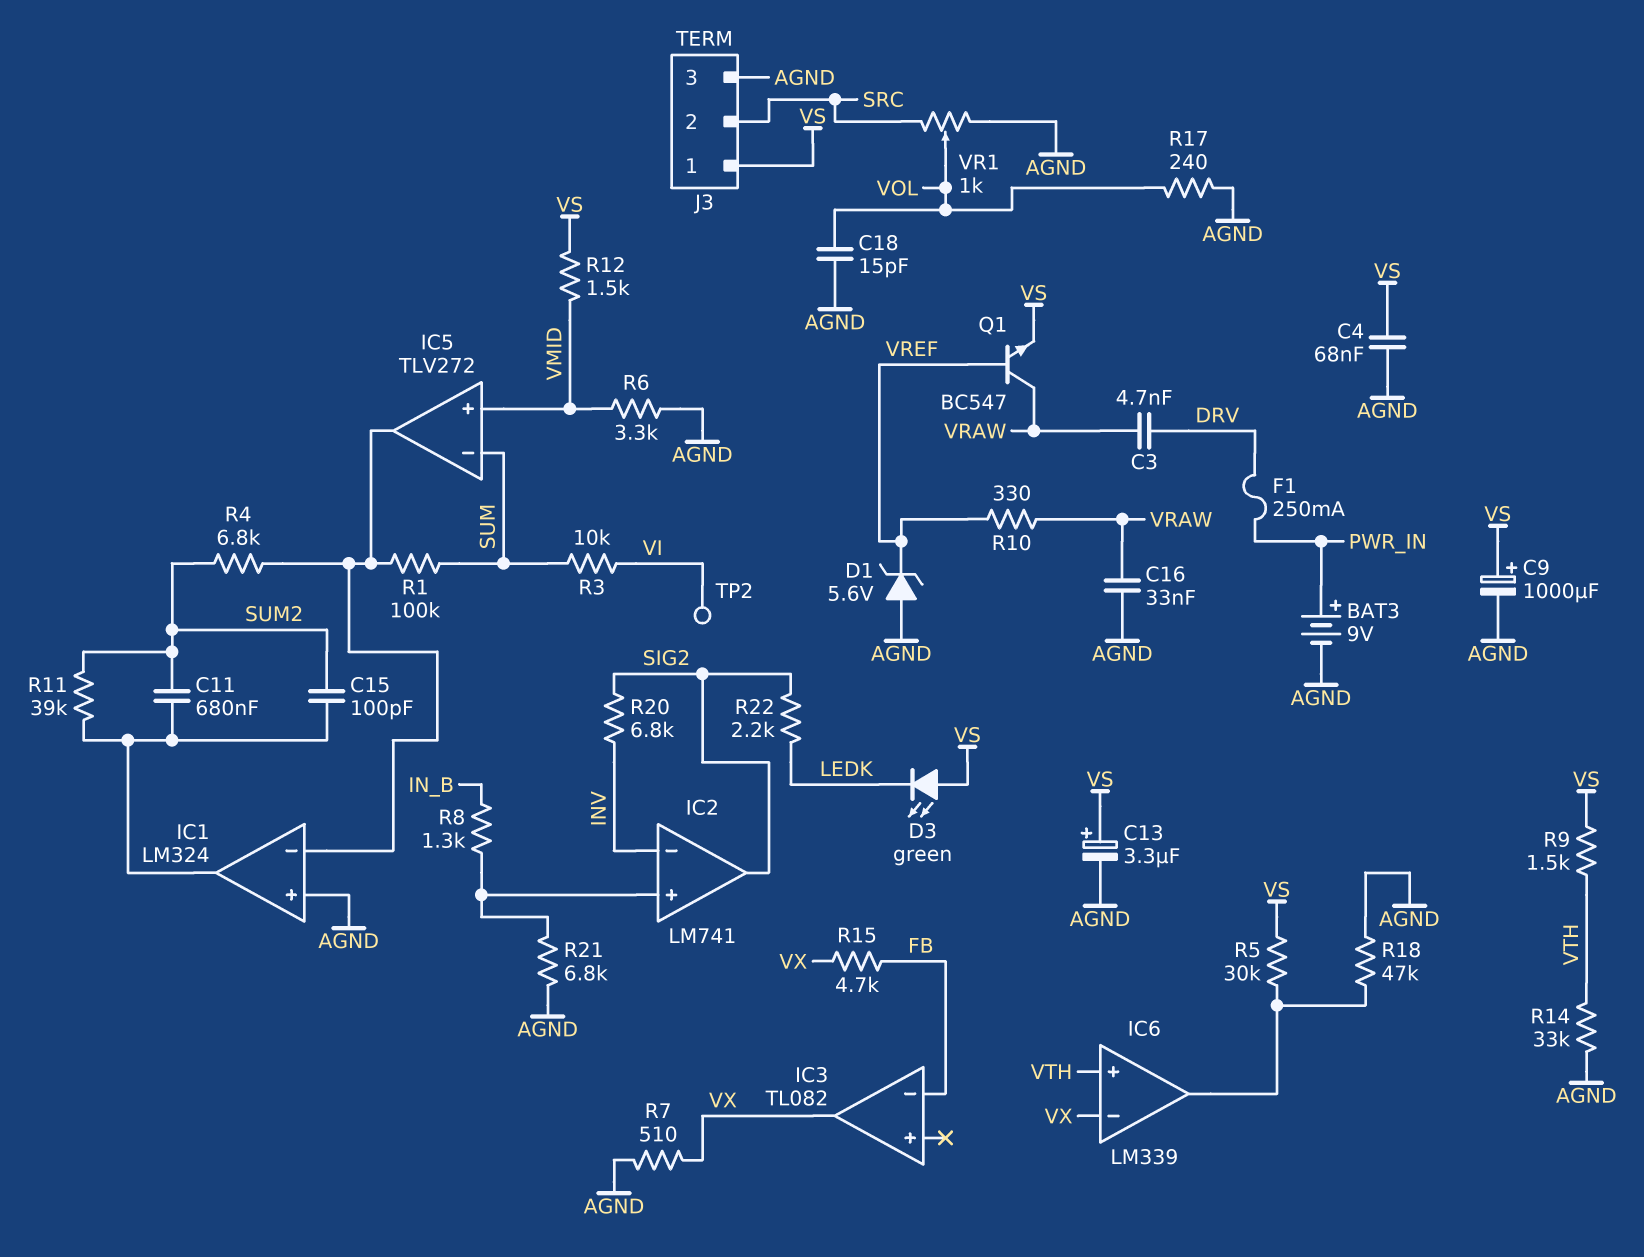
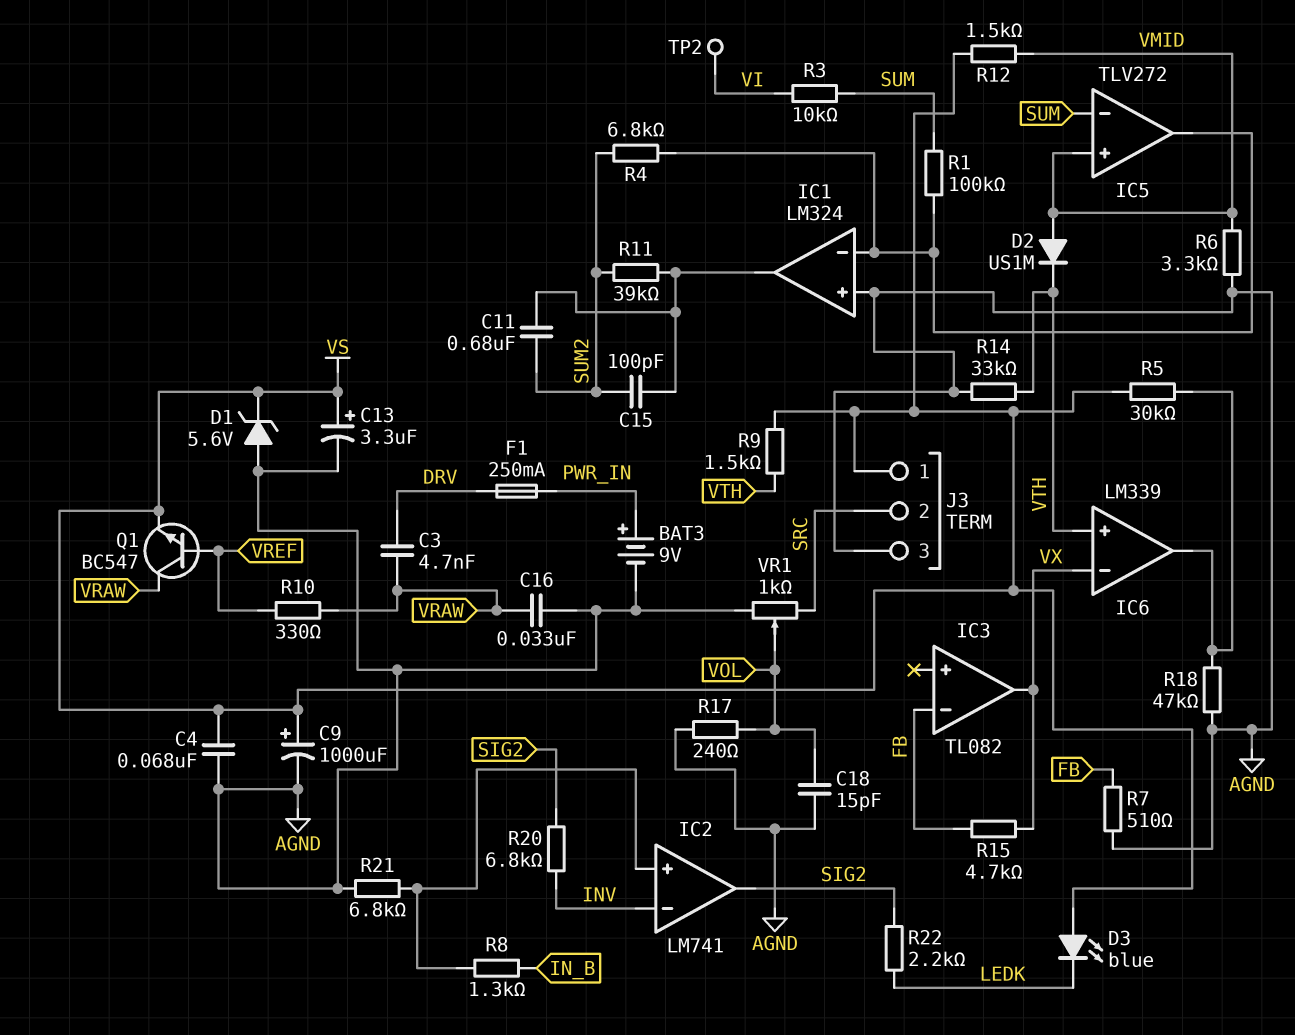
D1: zener 5.6V (A AGND, K VREF) -> zener 5.6V (A AGND, K VS)
D2: none -> diode US1M (A VMID, K VTH)
D3: LED green (A VS, K LEDK) -> LED blue (A VS, K LEDK)
R7: 510 (AGND, VX) -> 510 (AGND, FB)

